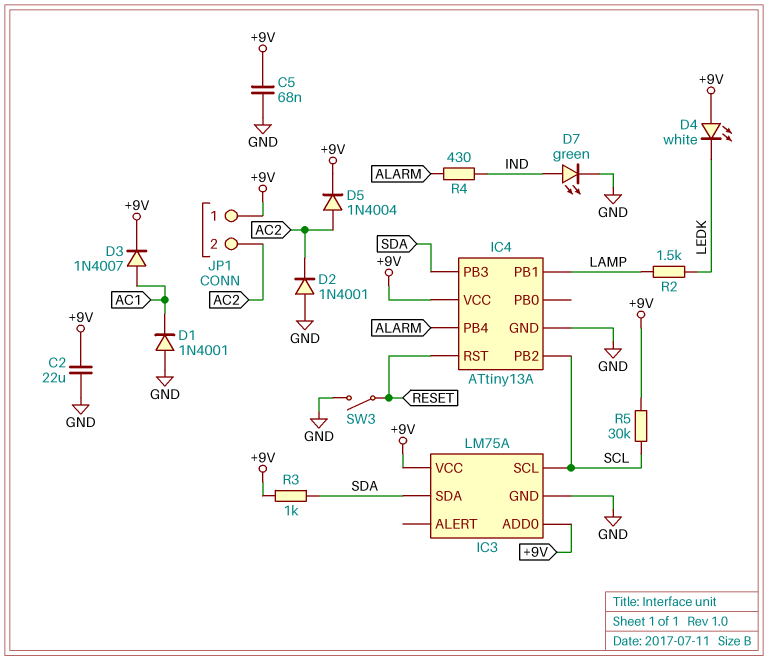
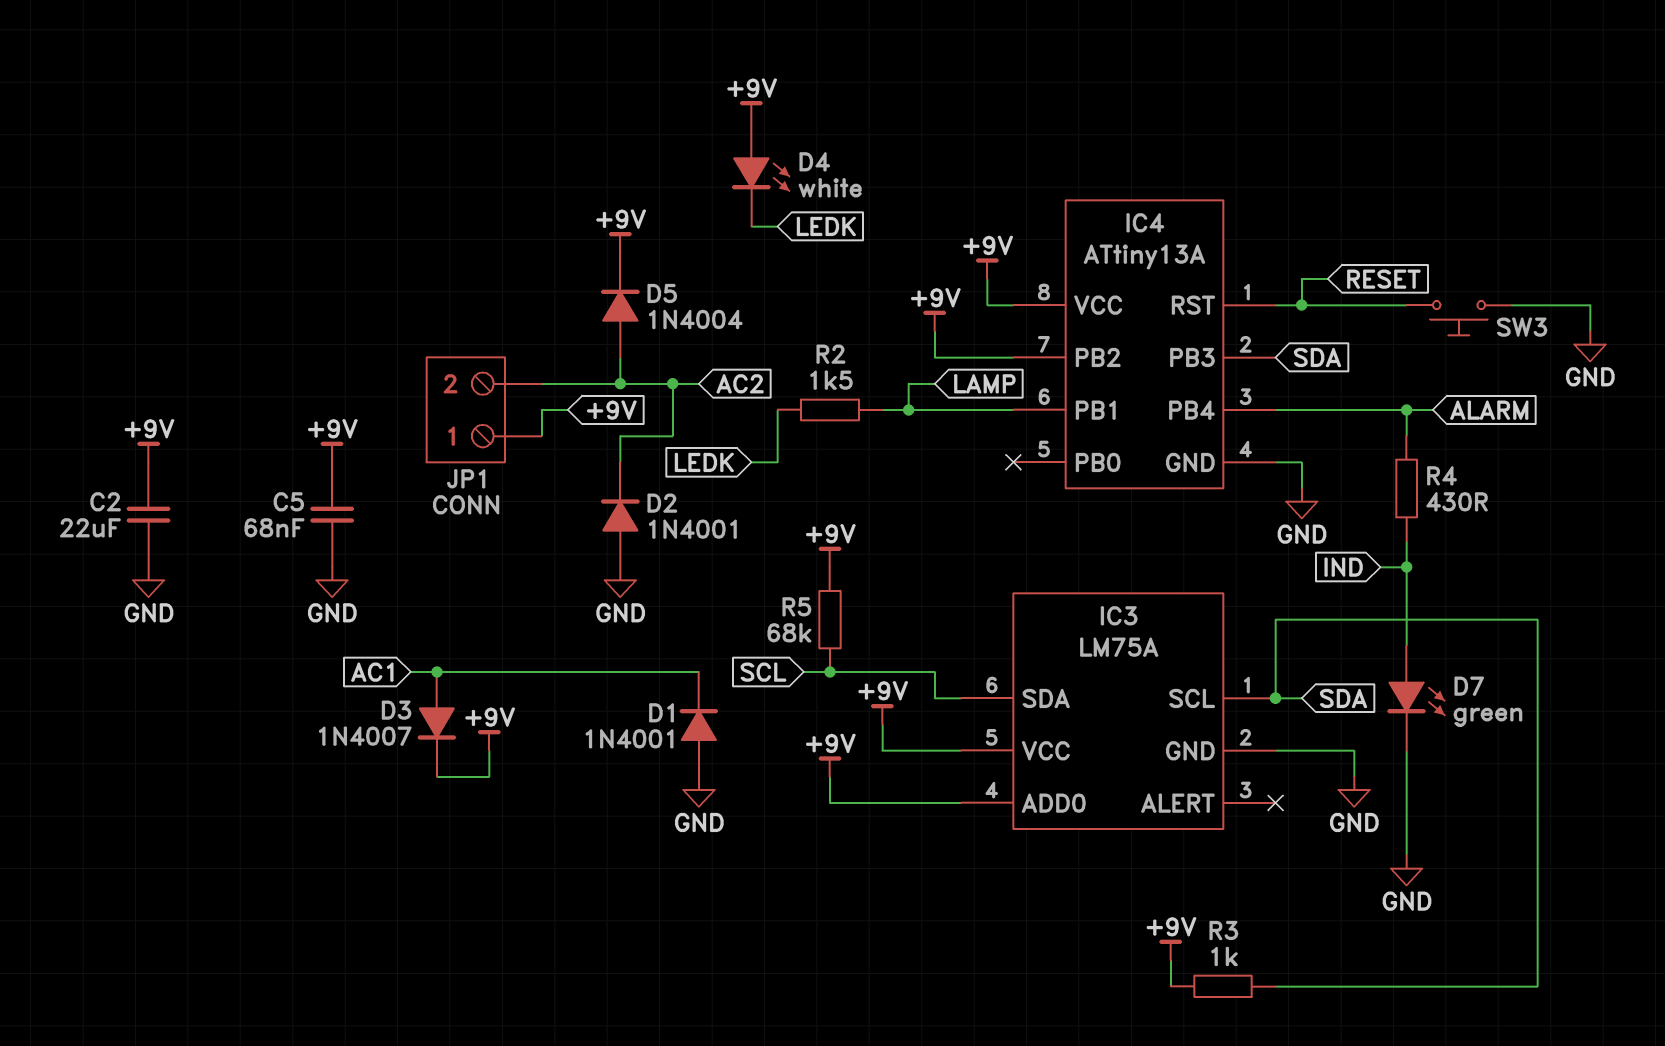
IC3 pin SCL: SCL -> SDA
IC3 pin SDA: SDA -> SCL
IC4 pin PB2: SCL -> +9V
R5: 30k (+9V, SCL) -> 68k (+9V, SCL)
SW3: switch (GND, RESET) -> button (GND, RESET)

